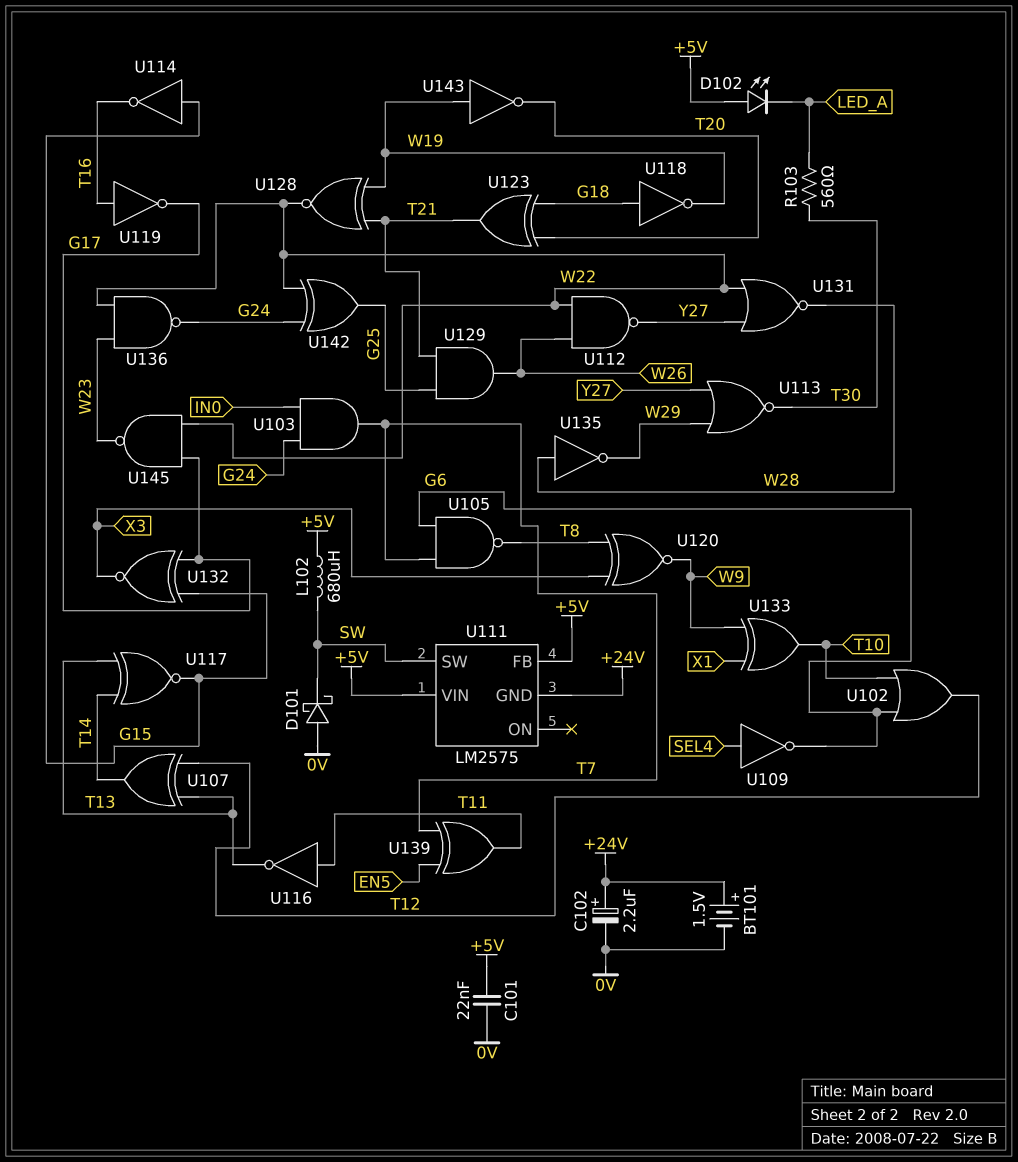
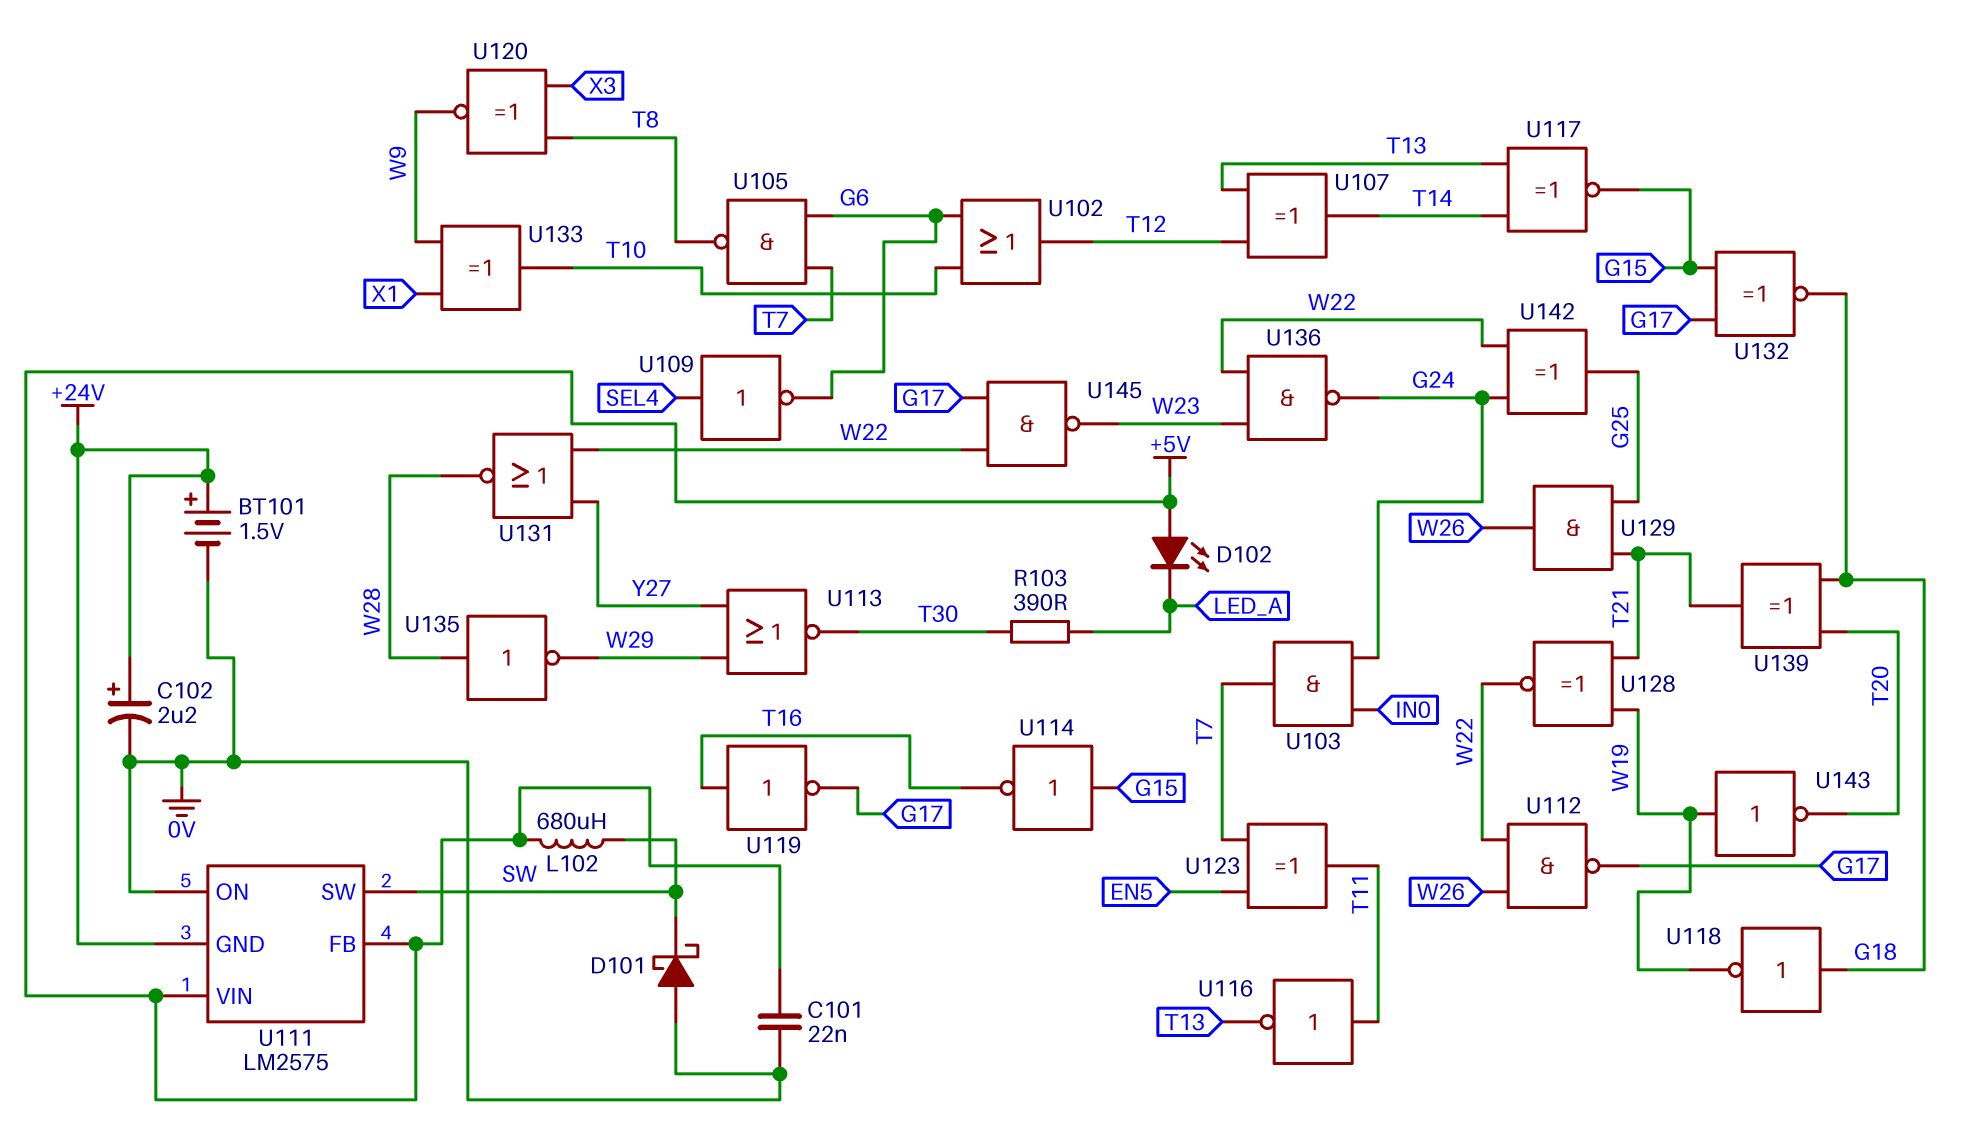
R103: 560 (LED_A, T30) -> 390 (LED_A, T30)
U111 pin ON: none -> 0V
U112: NAND (in W22, in W26, out Y27) -> NAND (in W22, in W26, out G17)
U123: XOR (in G18, in T20, out T21) -> XOR (in EN5, in T7, out T11)
U132: XNOR (in G15, in G17, out X3) -> XNOR (in G15, in G17, out G18)
U139: XOR (in EN5, in T7, out T11) -> XOR (in G18, in T20, out T21)

